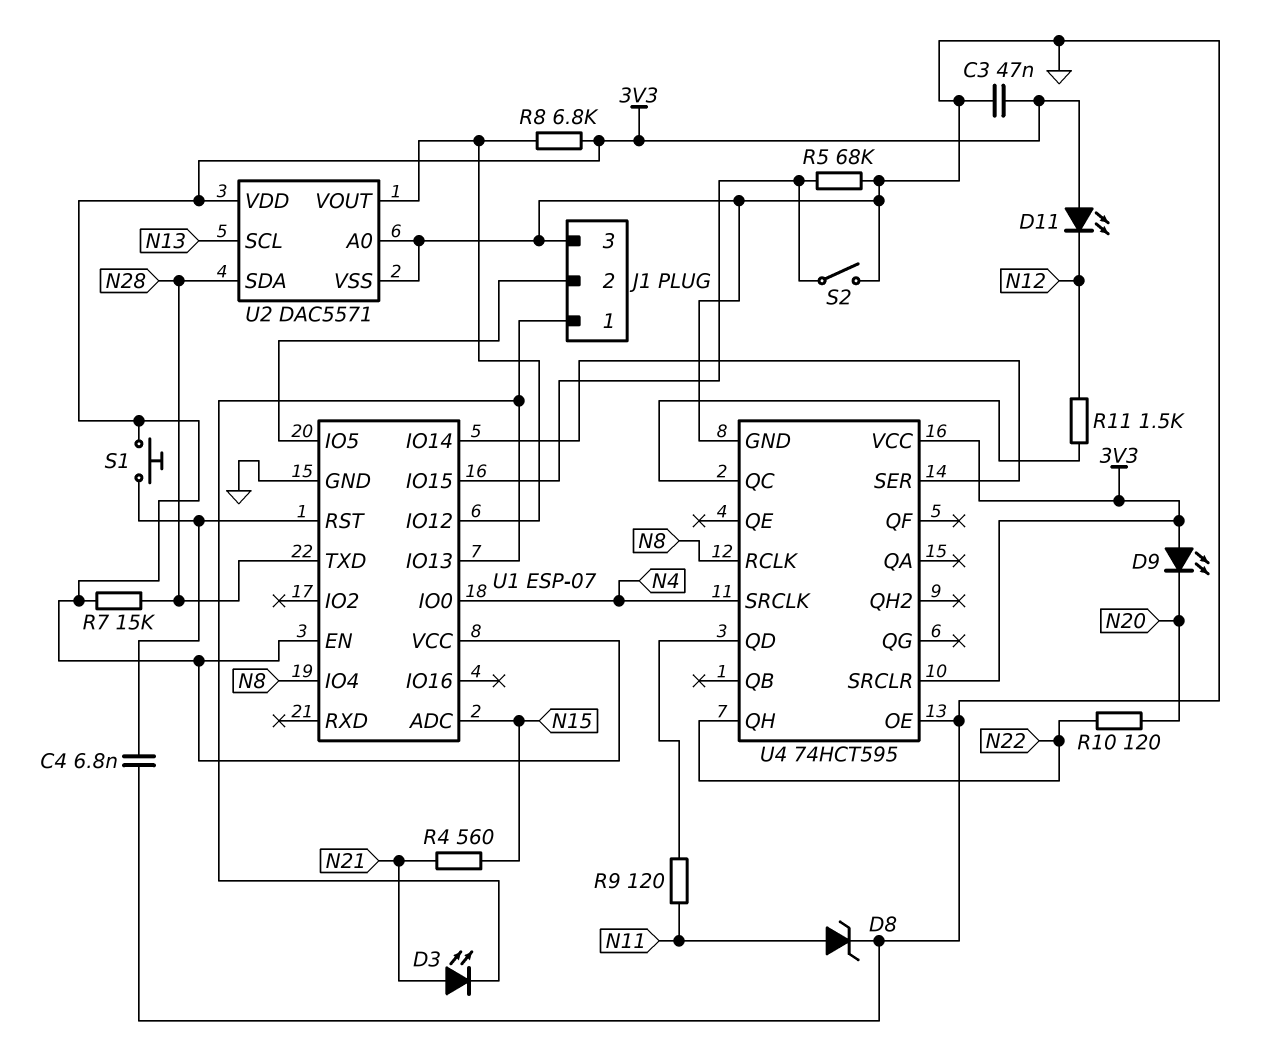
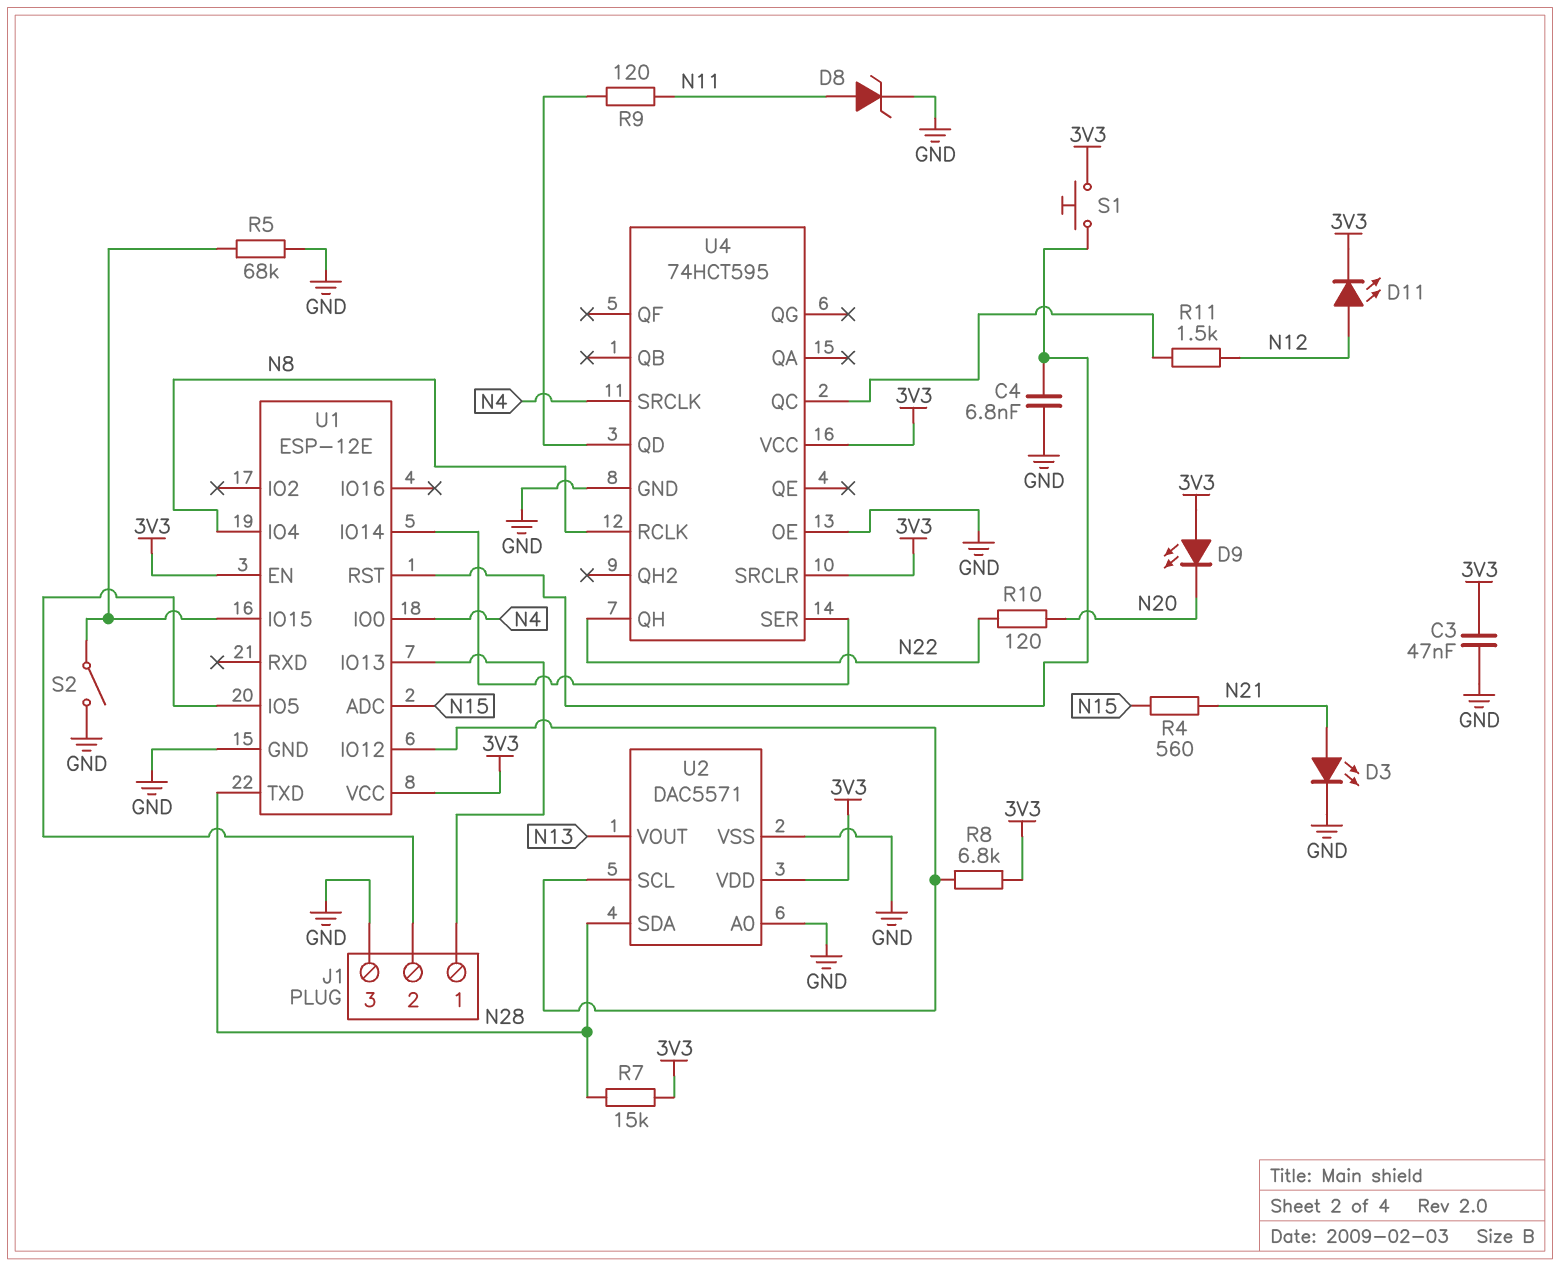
D3: LED (A N21, K J1/1) -> LED (A N21, K GND)
D11: LED (A 3V3, K N12) -> LED (A N12, K 3V3)
U1: ESP-07 -> ESP-12E
U2 pin SCL: N13 -> U1/IO12
U2 pin VOUT: U1/IO12 -> N13

